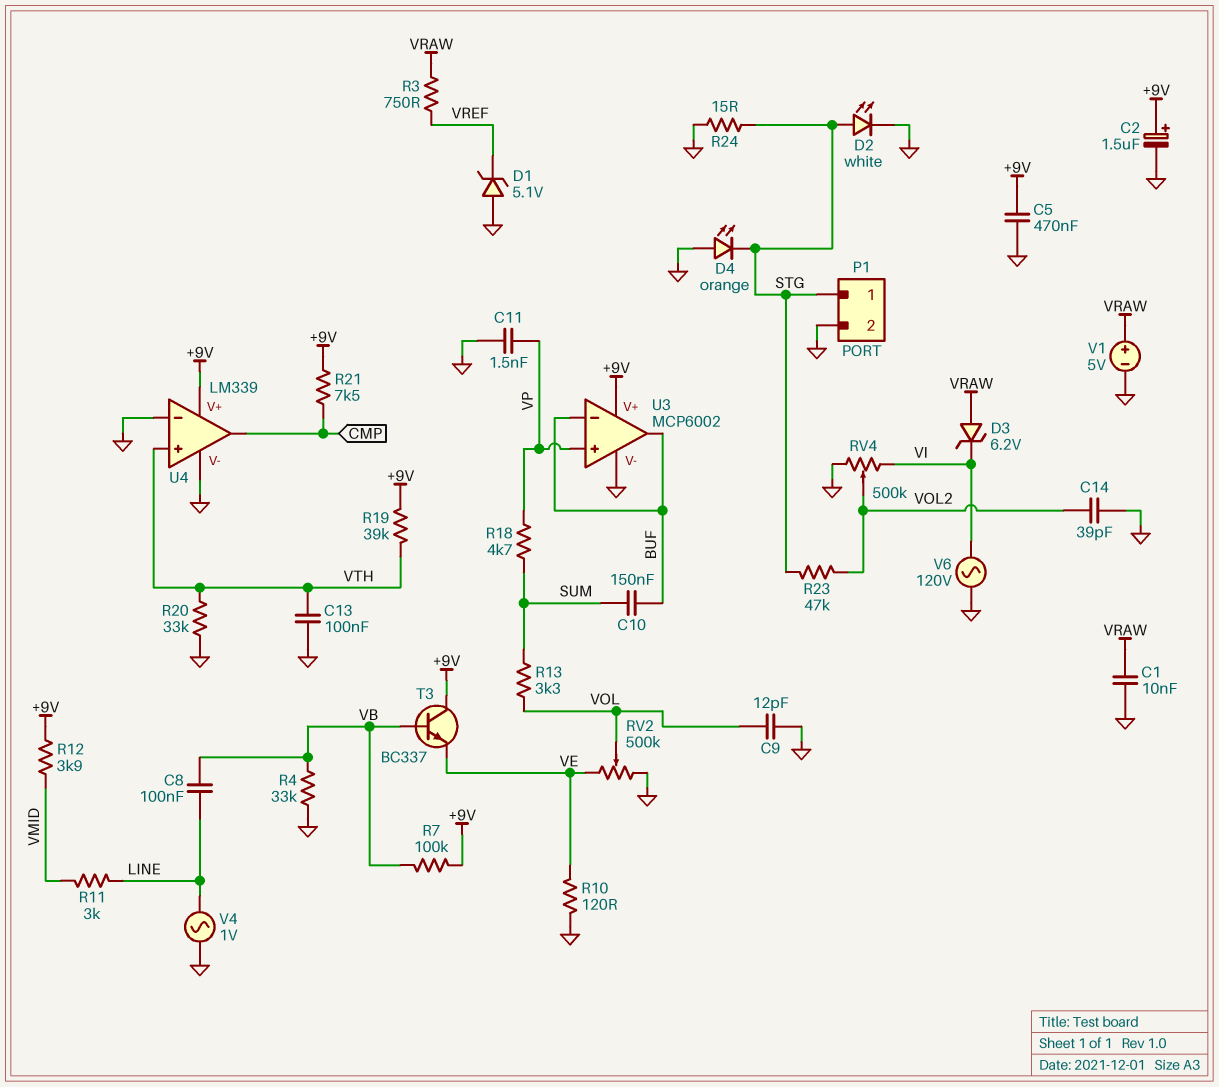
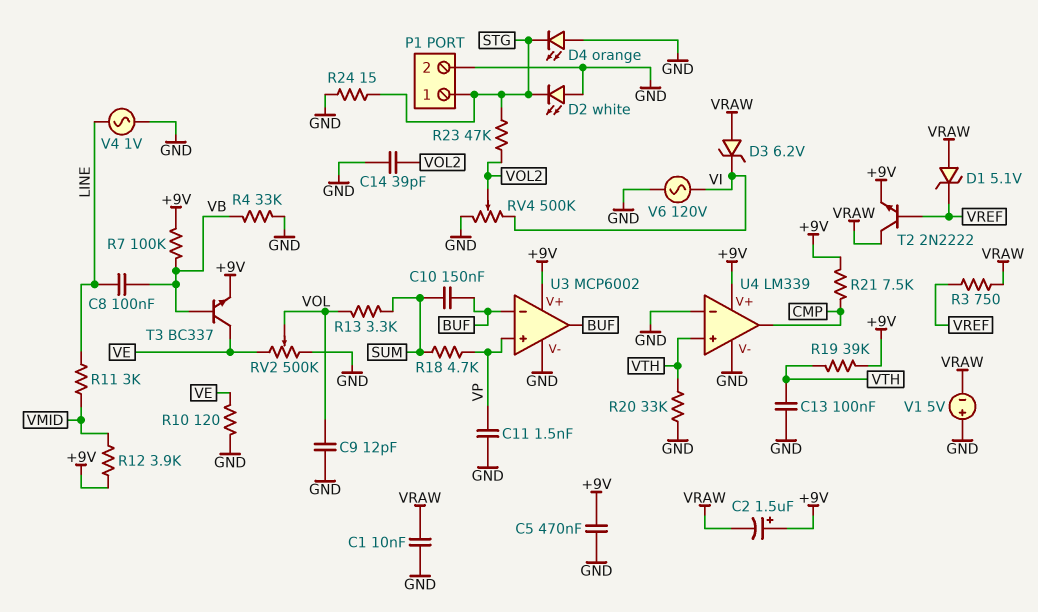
C2: 1.5uF (plus +9V, minus GND) -> 1.5uF (plus +9V, minus VRAW)
D1: zener 5.1V (A GND, K VREF) -> zener 5.1V (A VRAW, K VREF)
D2: LED white (A STG, K GND) -> LED white (A GND, K STG)
T2: none -> NPN 2N2222 (B VREF, C VRAW, E +9V)
T3: NPN BC337 (B VB, C +9V, E VE) -> NPN BC337 (B VB, C VE, E +9V)
V1: 5V (plus VRAW, minus GND) -> 5V (plus GND, minus VRAW)

